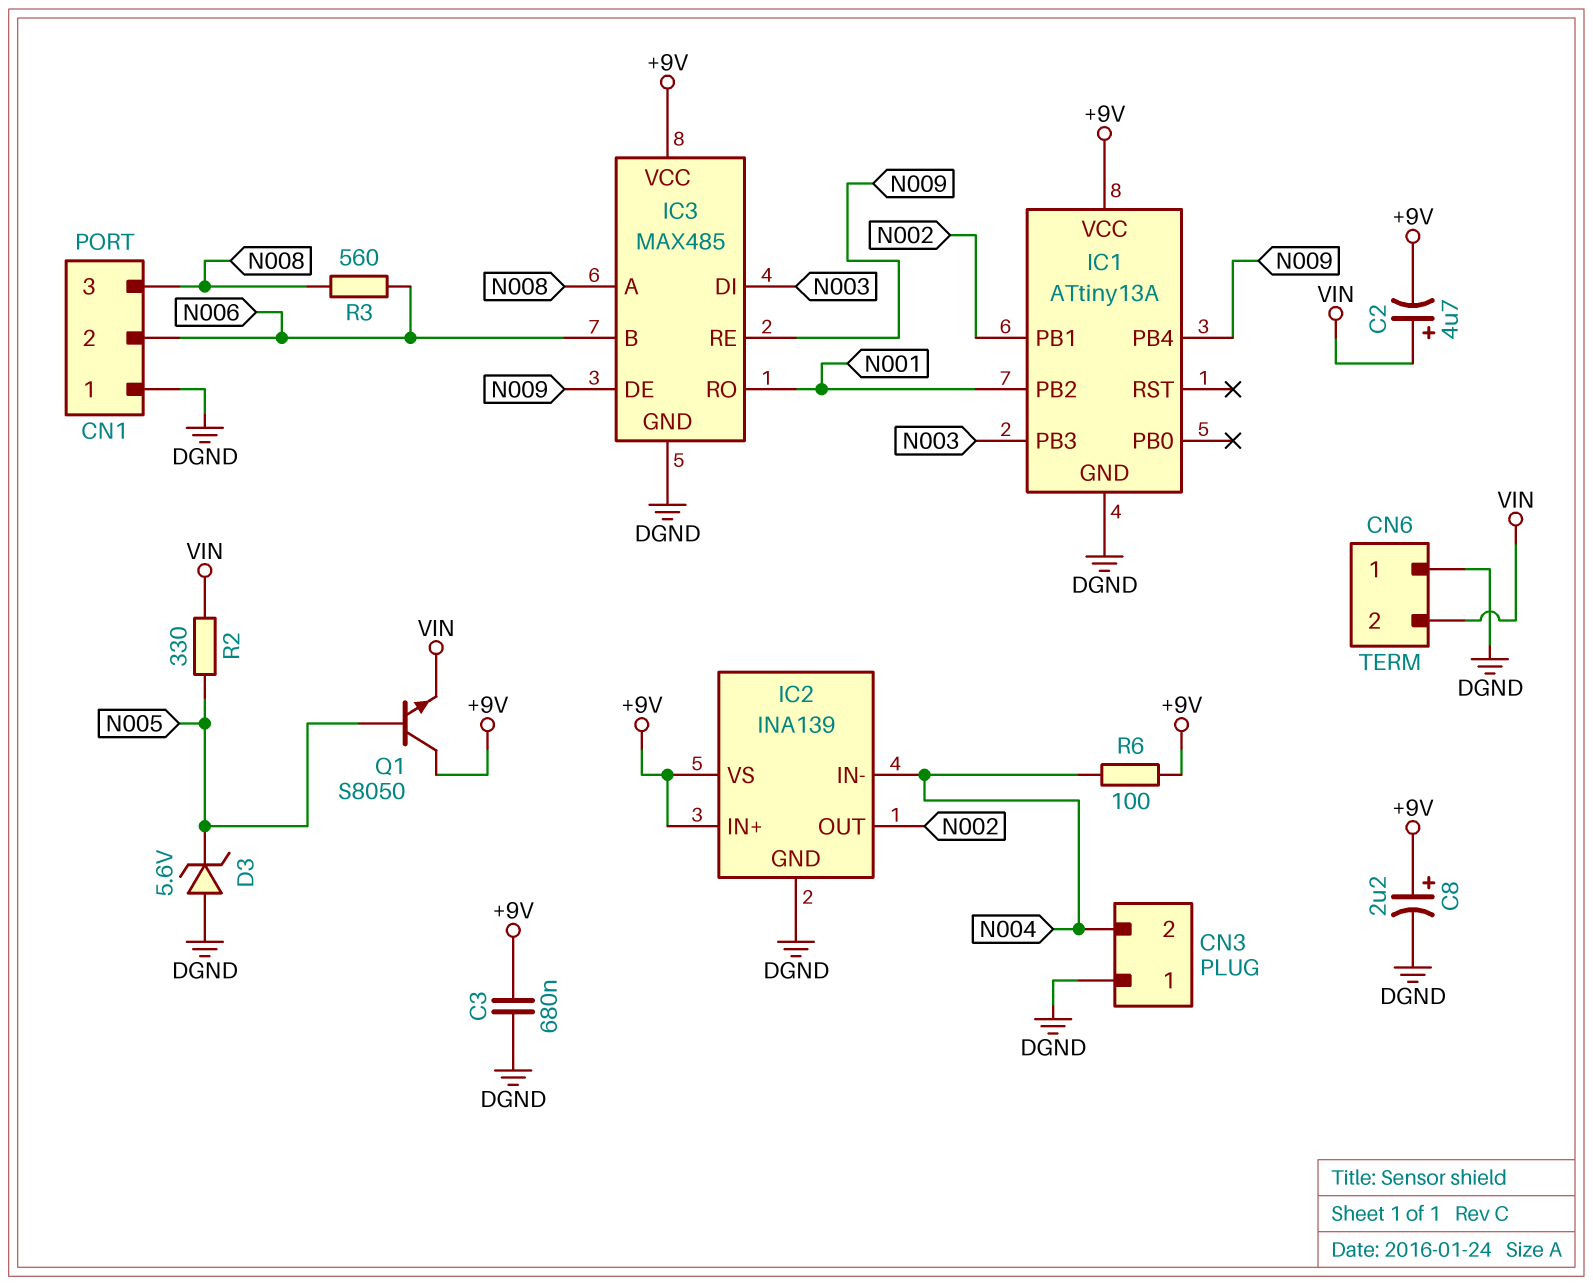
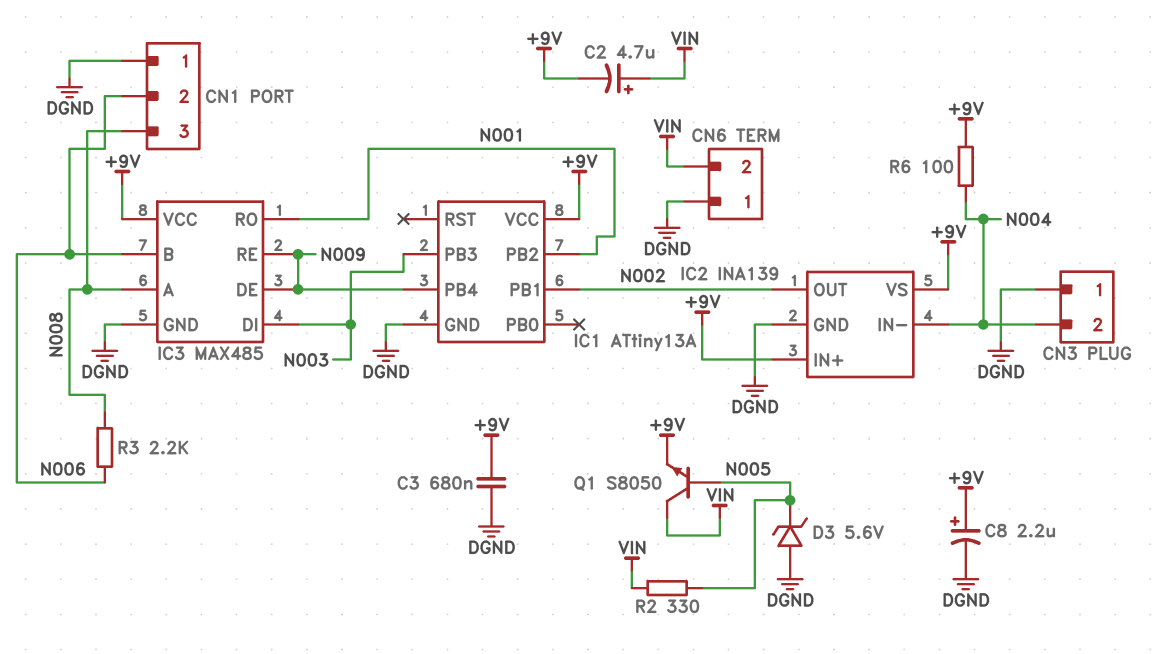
Q1: NPN S8050 (B N005, C +9V, E VIN) -> NPN S8050 (B N005, C VIN, E +9V)
R3: 560 (N006, N008) -> 2.2k (N006, N008)

